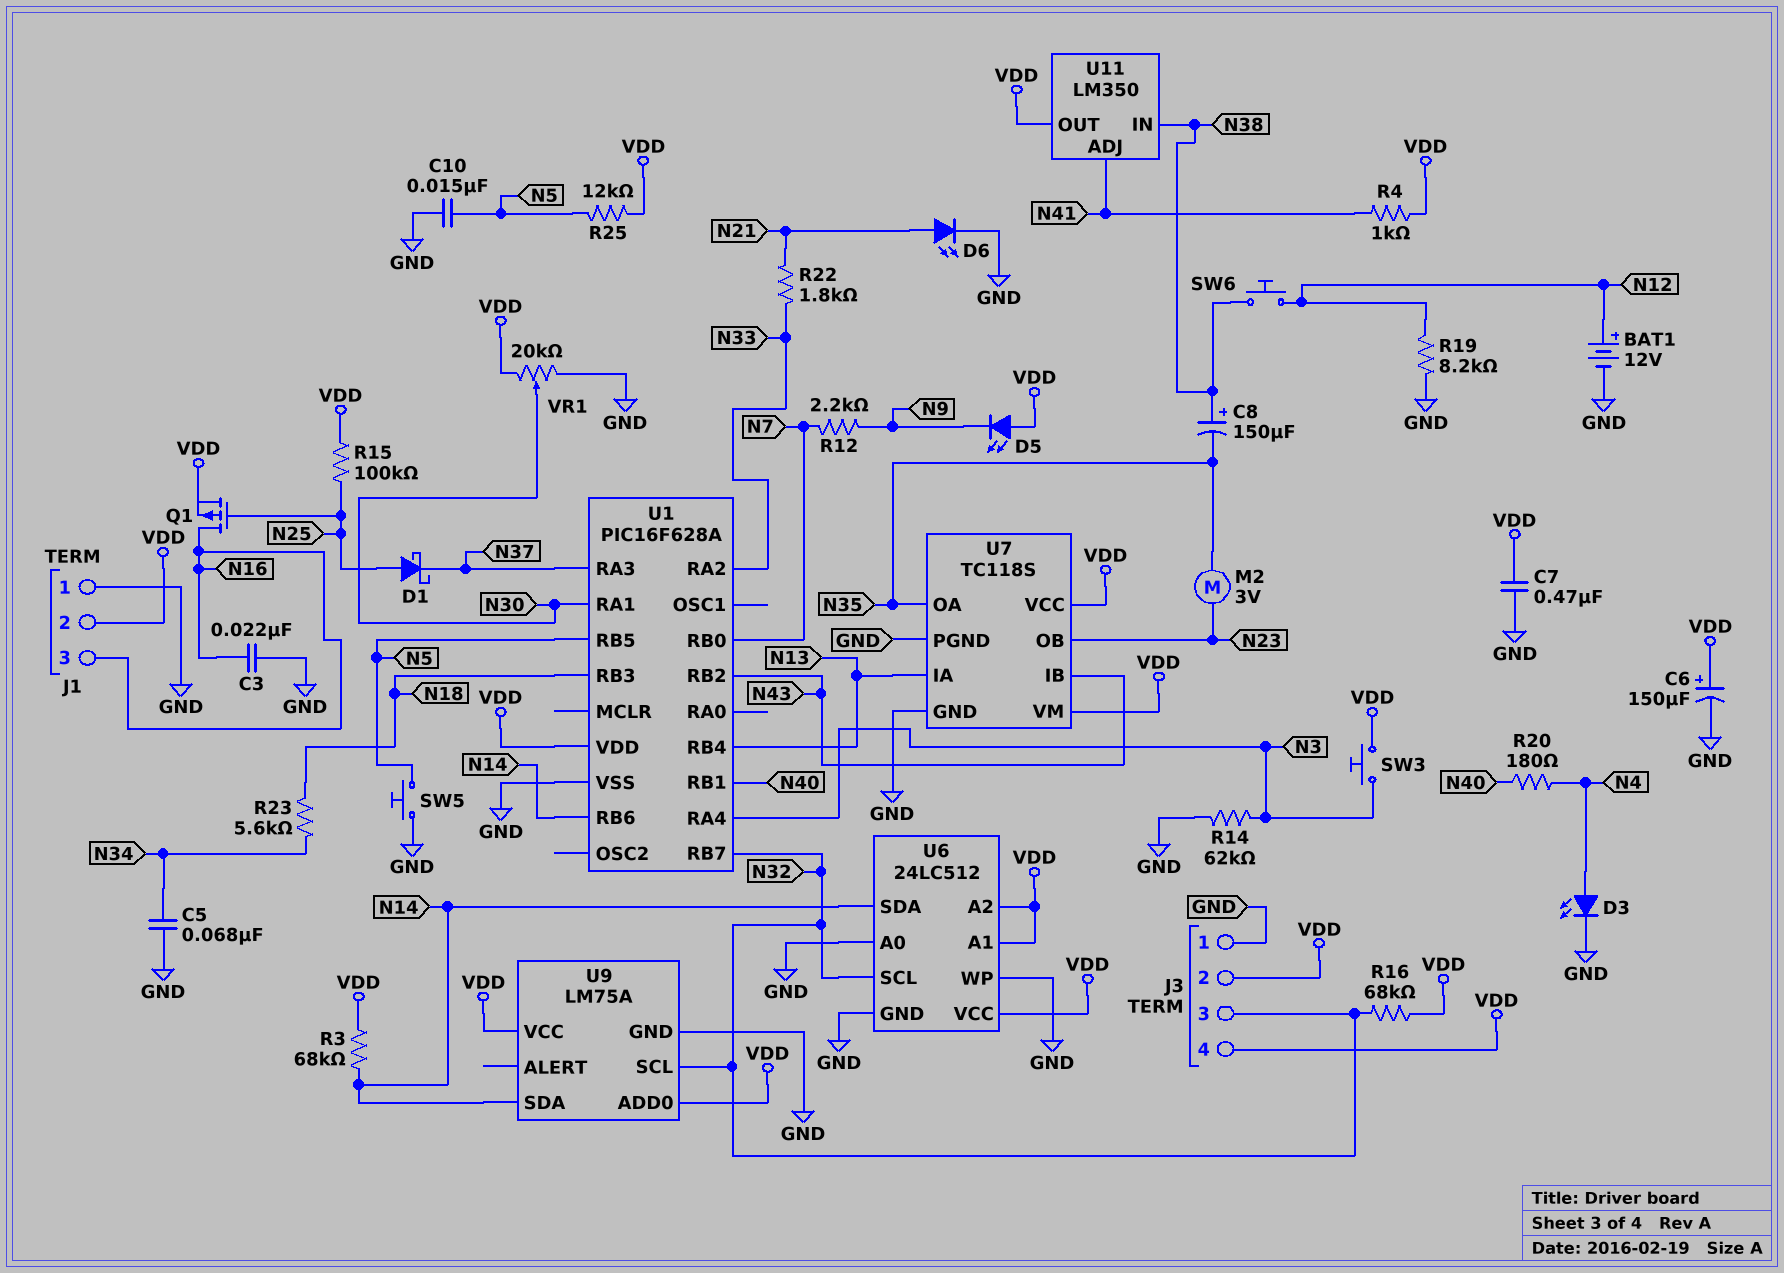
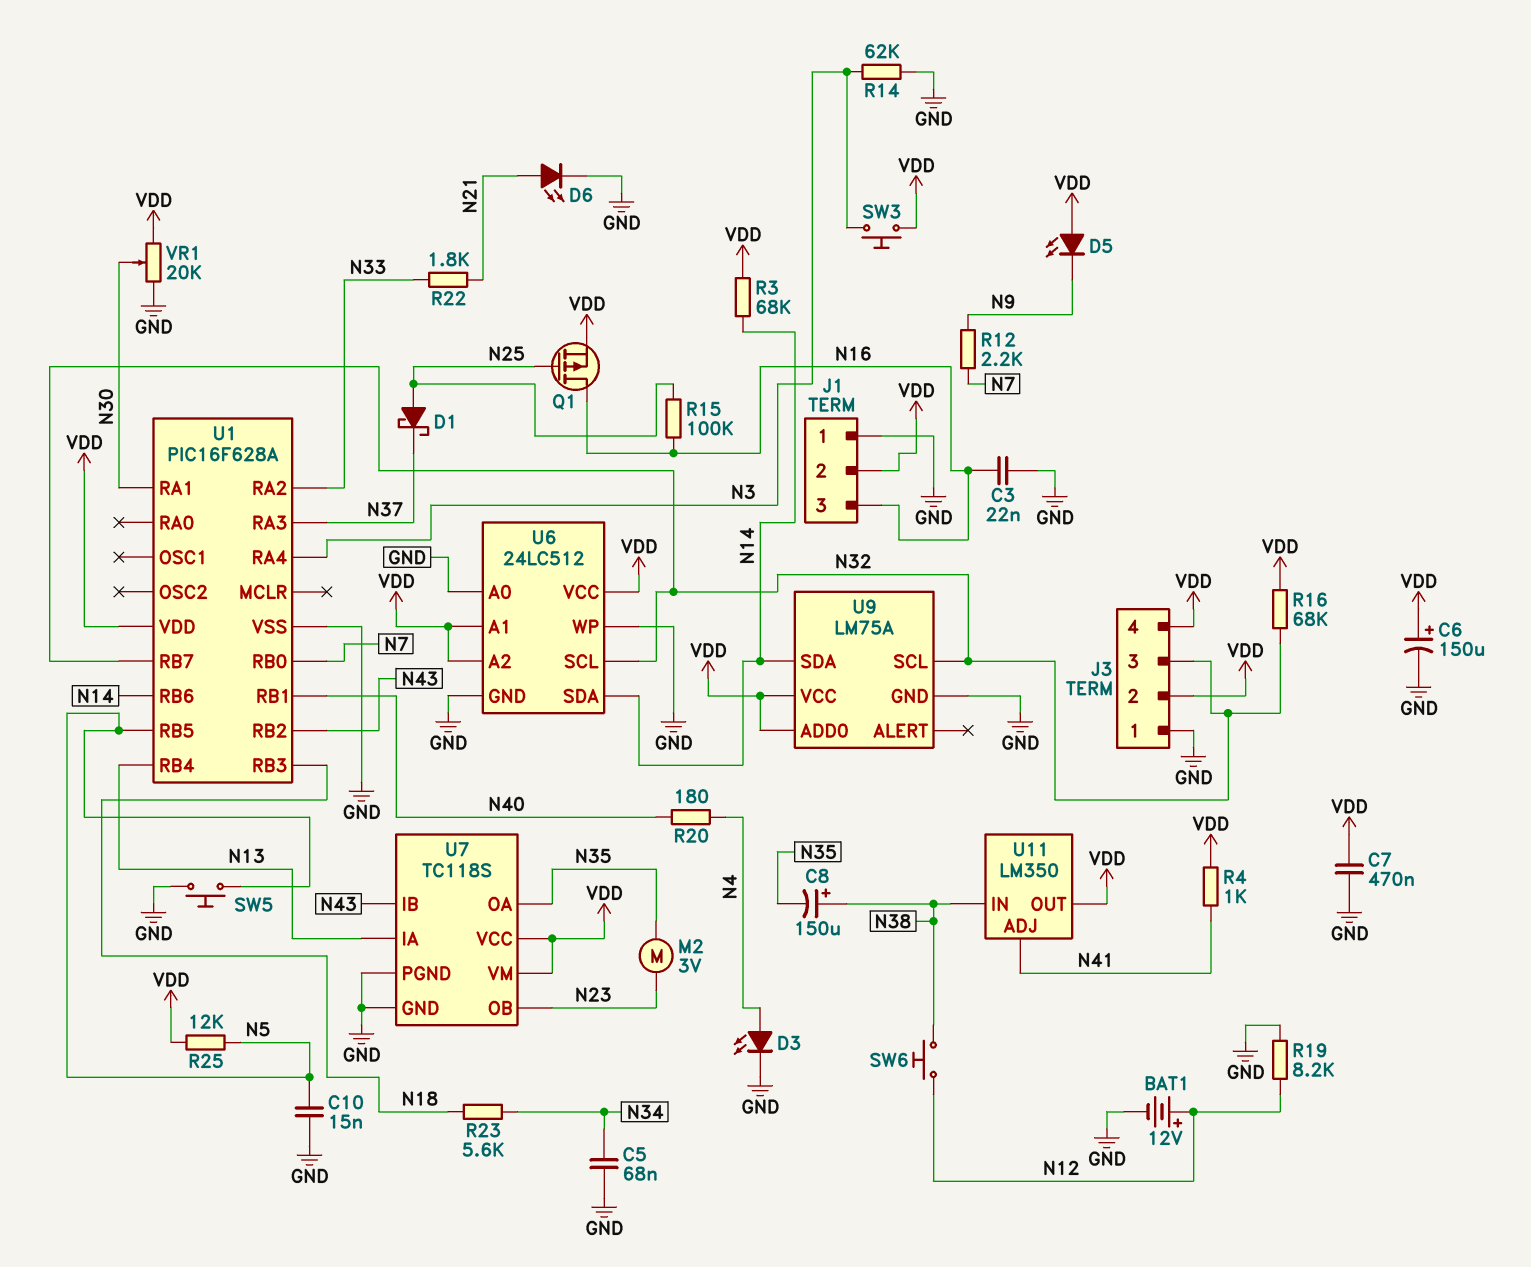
R15: 100k (N25, VDD) -> 100k (N16, N25)

